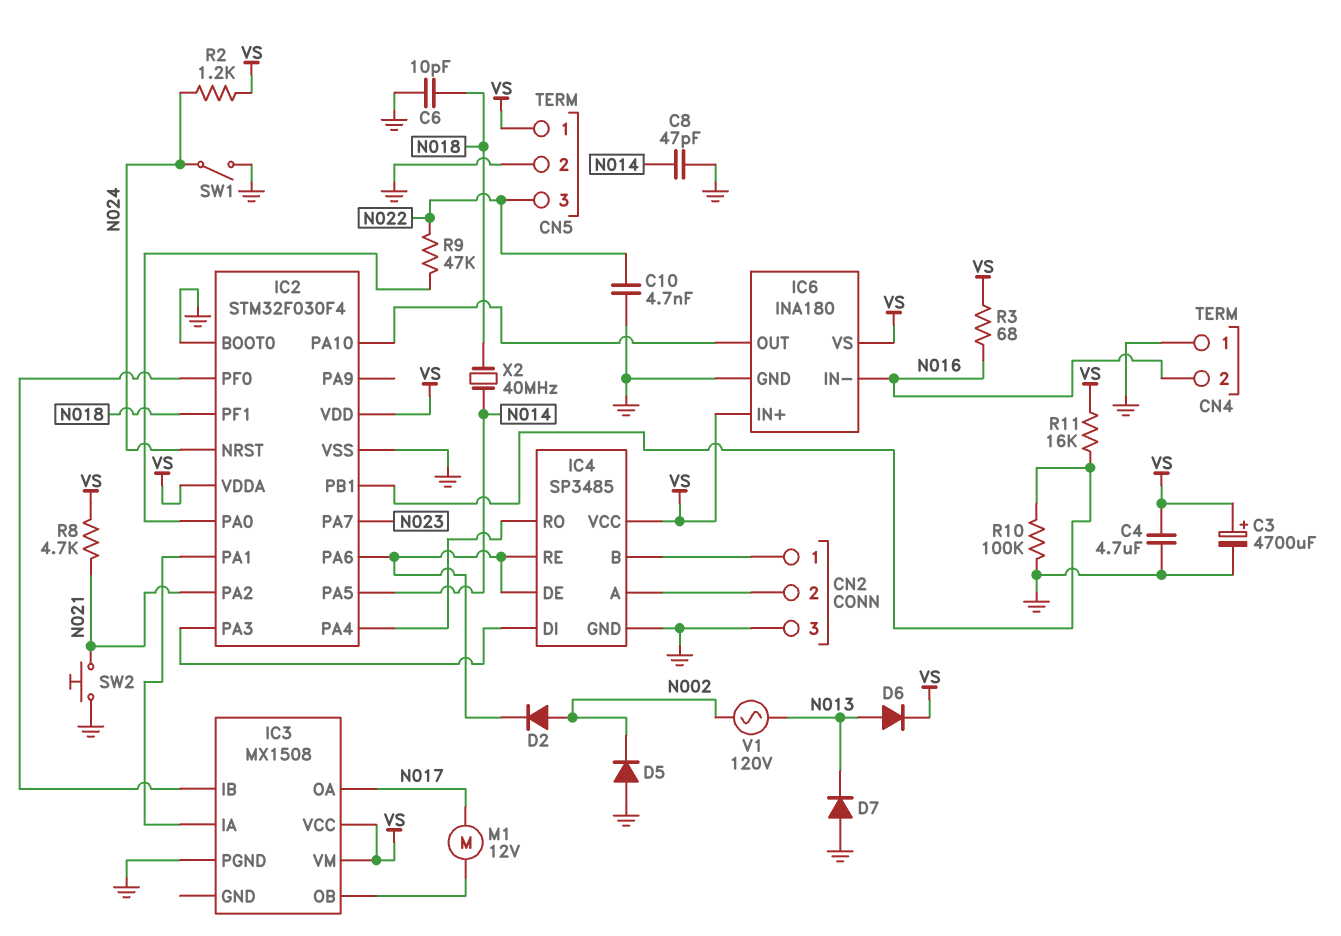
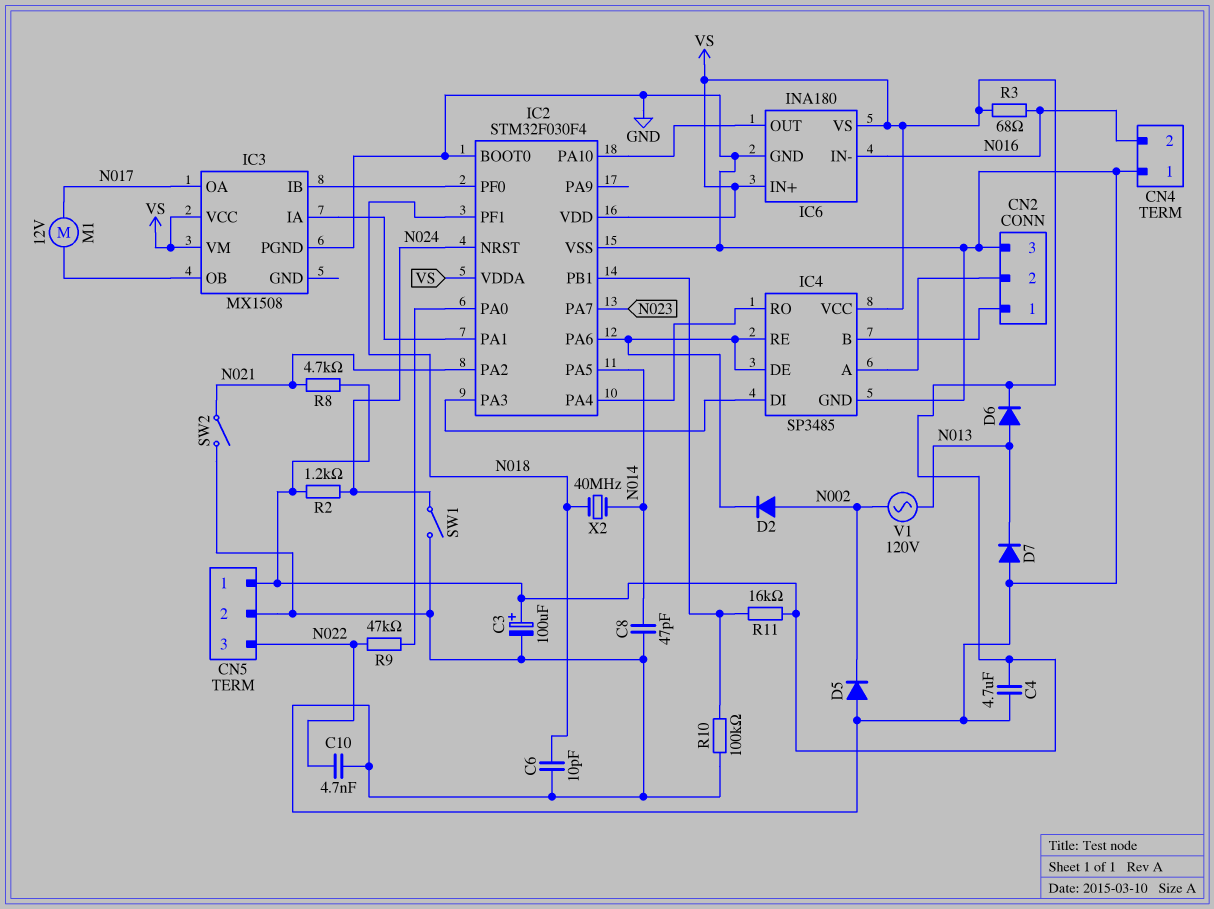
C3: 4700uF (plus VS, minus GND) -> 100uF (plus VS, minus GND)
SW2: button (GND, N021) -> switch (GND, N021)

